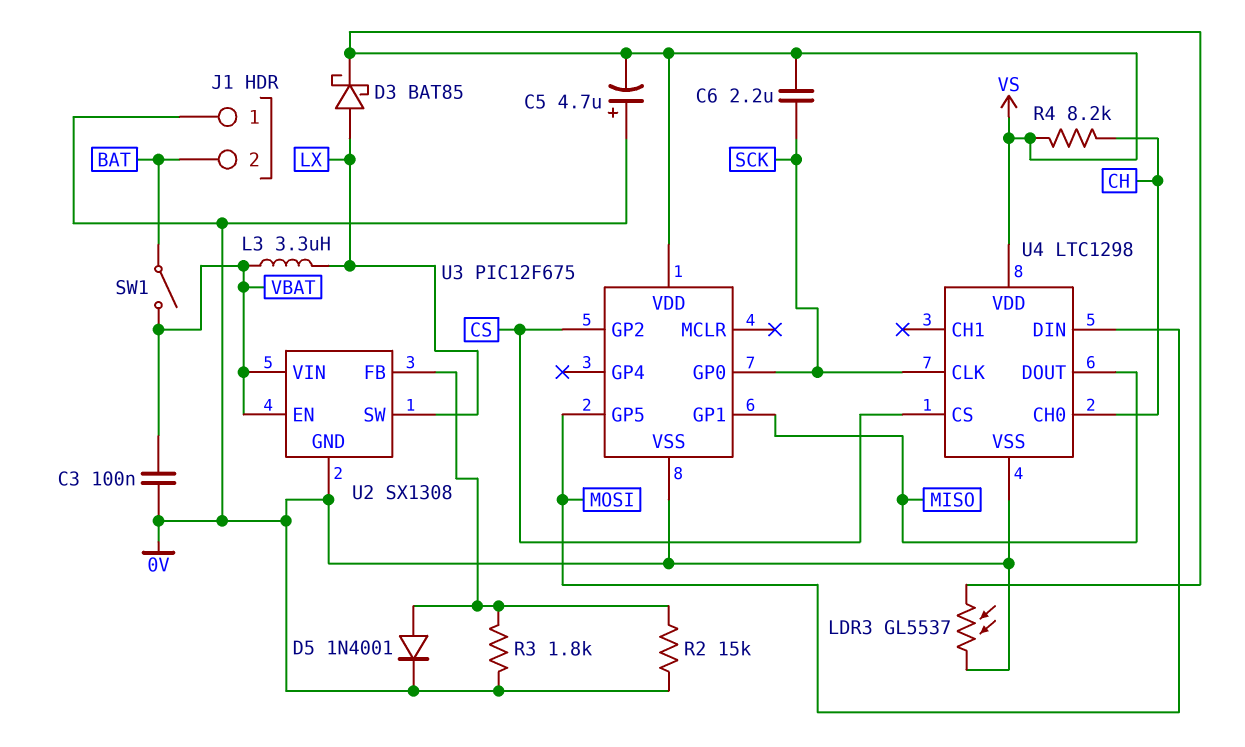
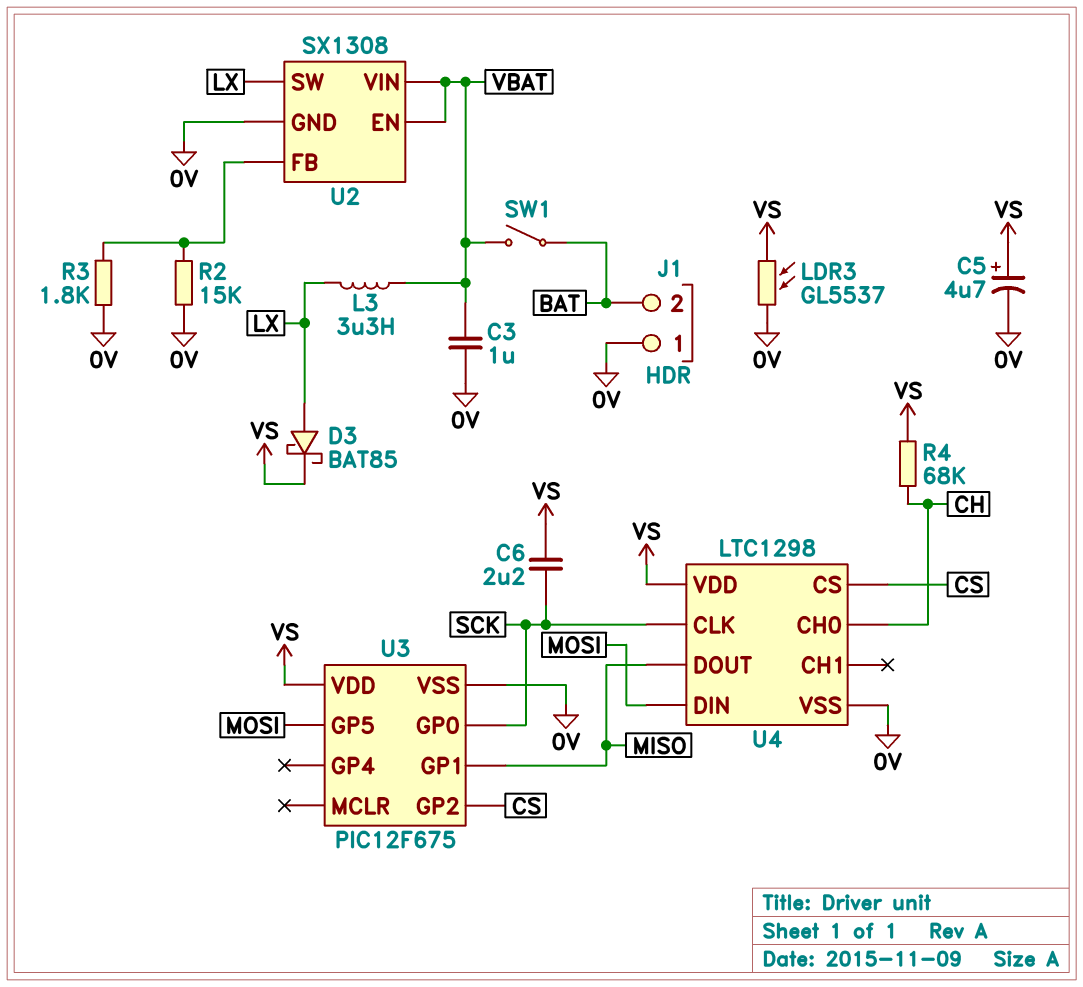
C3: 100nF (0V, VBAT) -> 1uF (0V, VBAT)
C5: 4.7uF (plus 0V, minus VS) -> 4.7uF (plus VS, minus 0V)
D5: diode 1N4001 (A U2/FB, K 0V) -> none
R4: 8.2k (CH, VS) -> 68k (CH, VS)

